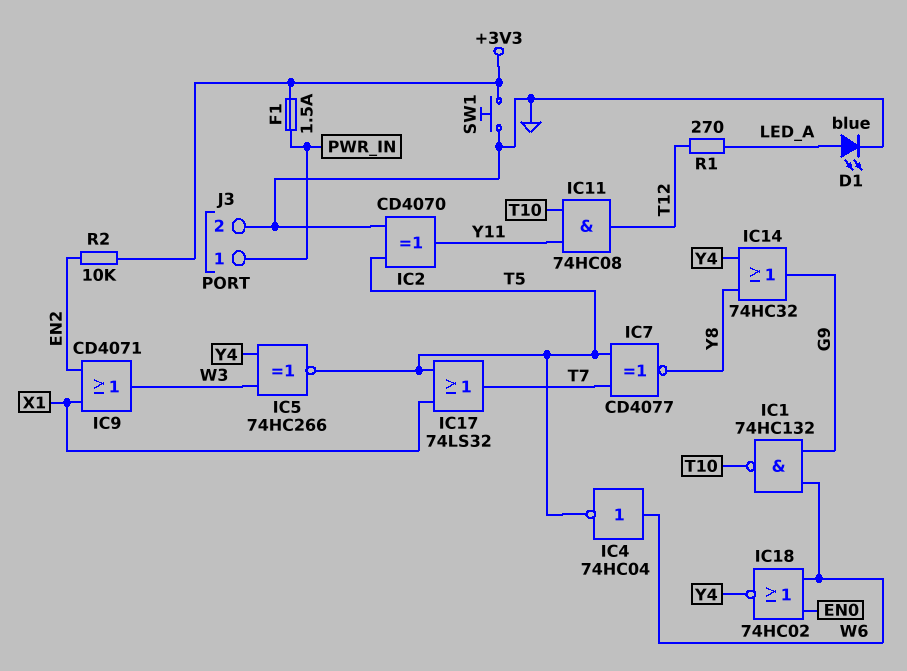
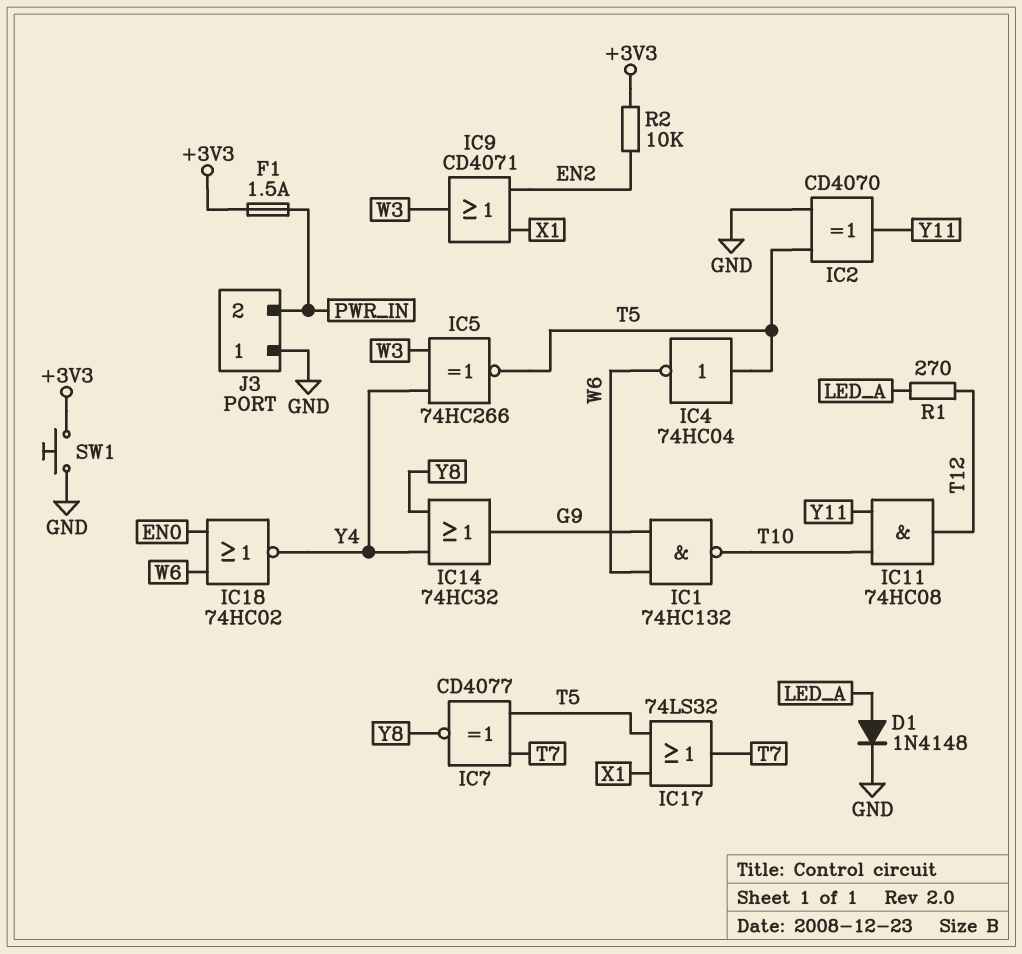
D1: LED blue (A LED_A, K GND) -> diode 1N4148 (A LED_A, K GND)
IC4: NOT 74HC04 (in W6, out T5) -> NOT 74HC04 (in T5, out W6)
J3 pin 1: PWR_IN -> GND
J3 pin 2: GND -> PWR_IN

